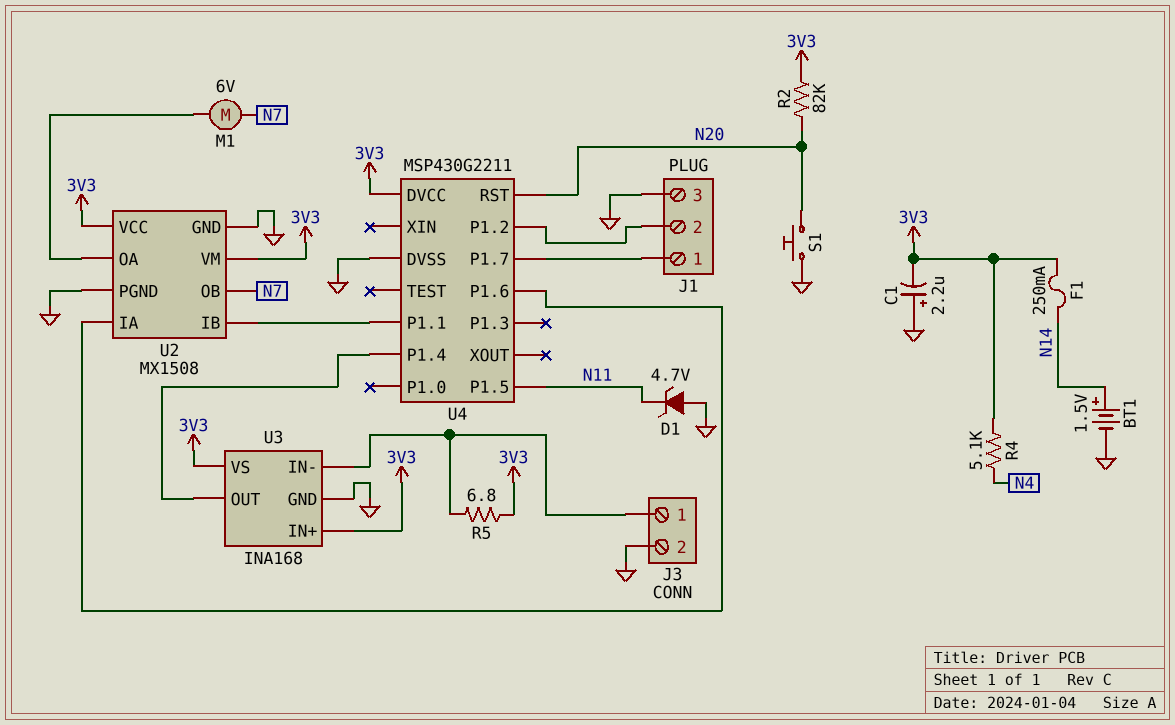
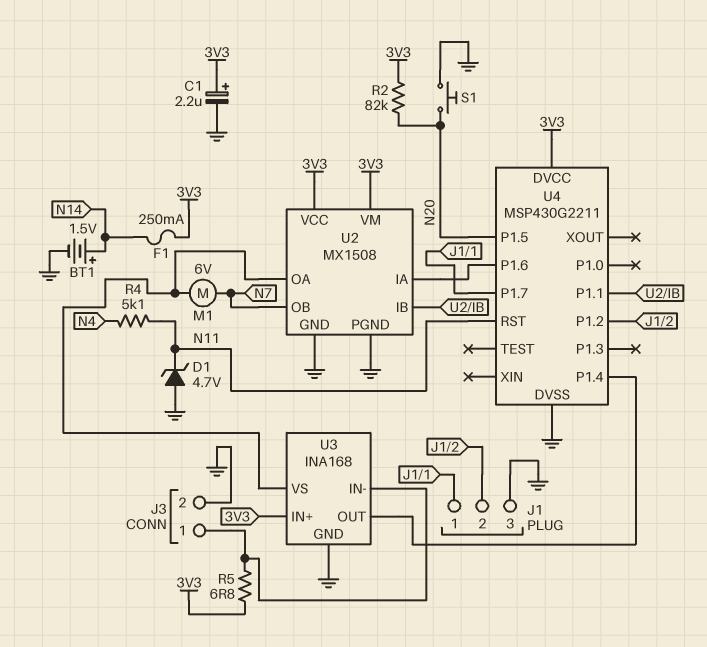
C1: 2.2uF (plus GND, minus 3V3) -> 2.2uF (plus 3V3, minus GND)
R4: 5.1k (3V3, N4) -> 5.1k (N4, N11)
U3 pin VS: 3V3 -> U2/OA
U4 pin P1.5: N11 -> N20
U4 pin RST: N20 -> N11

